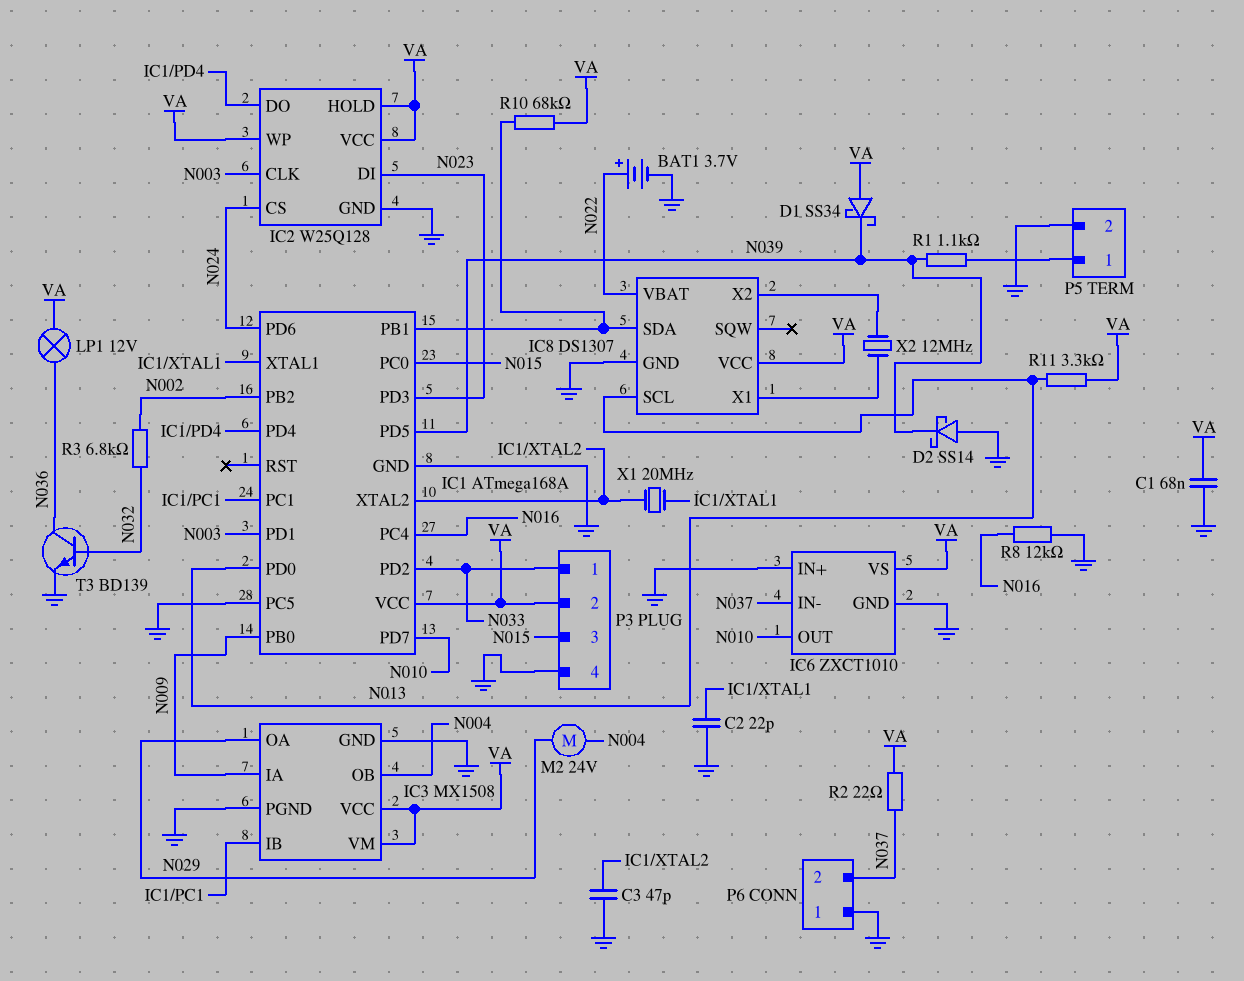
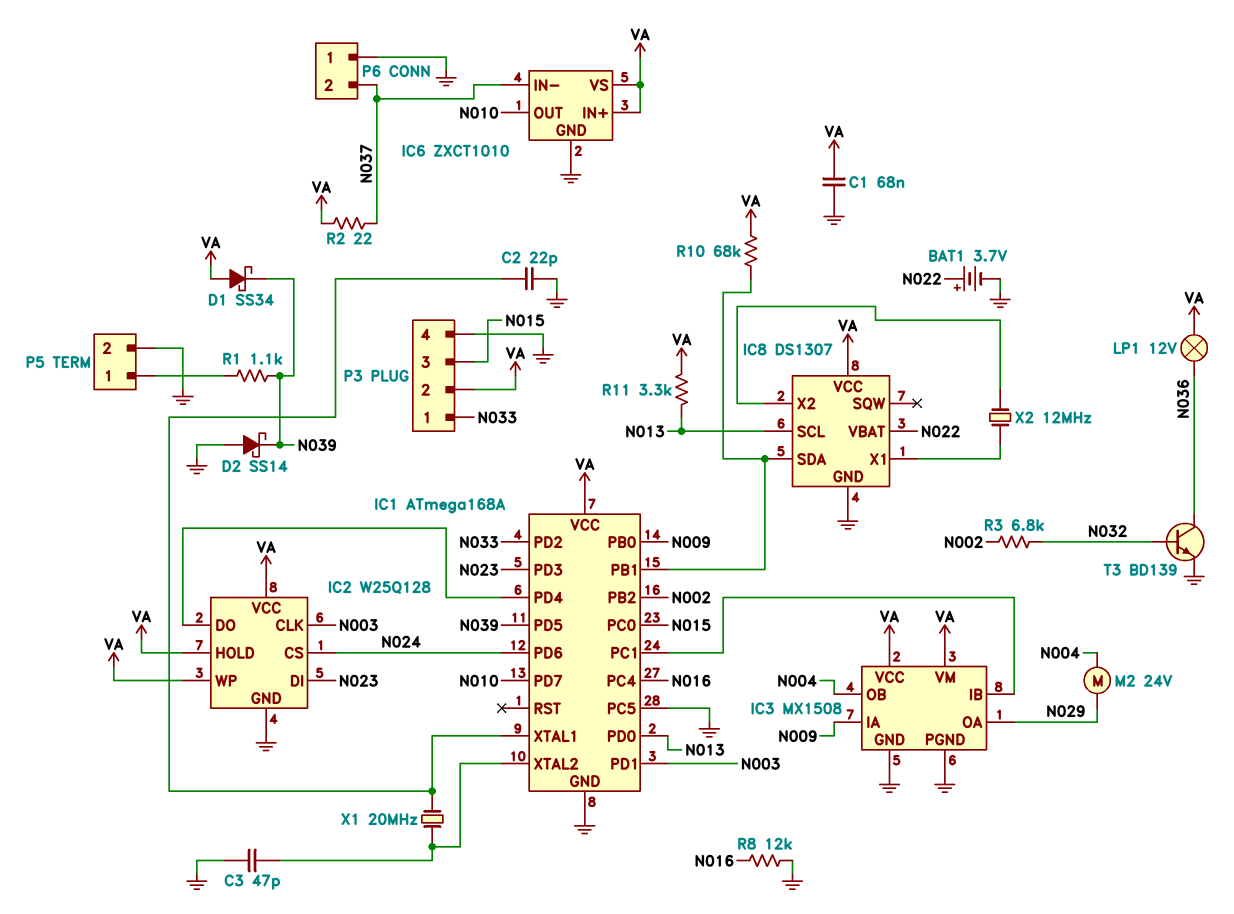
IC6 pin IN+: GND -> VA

